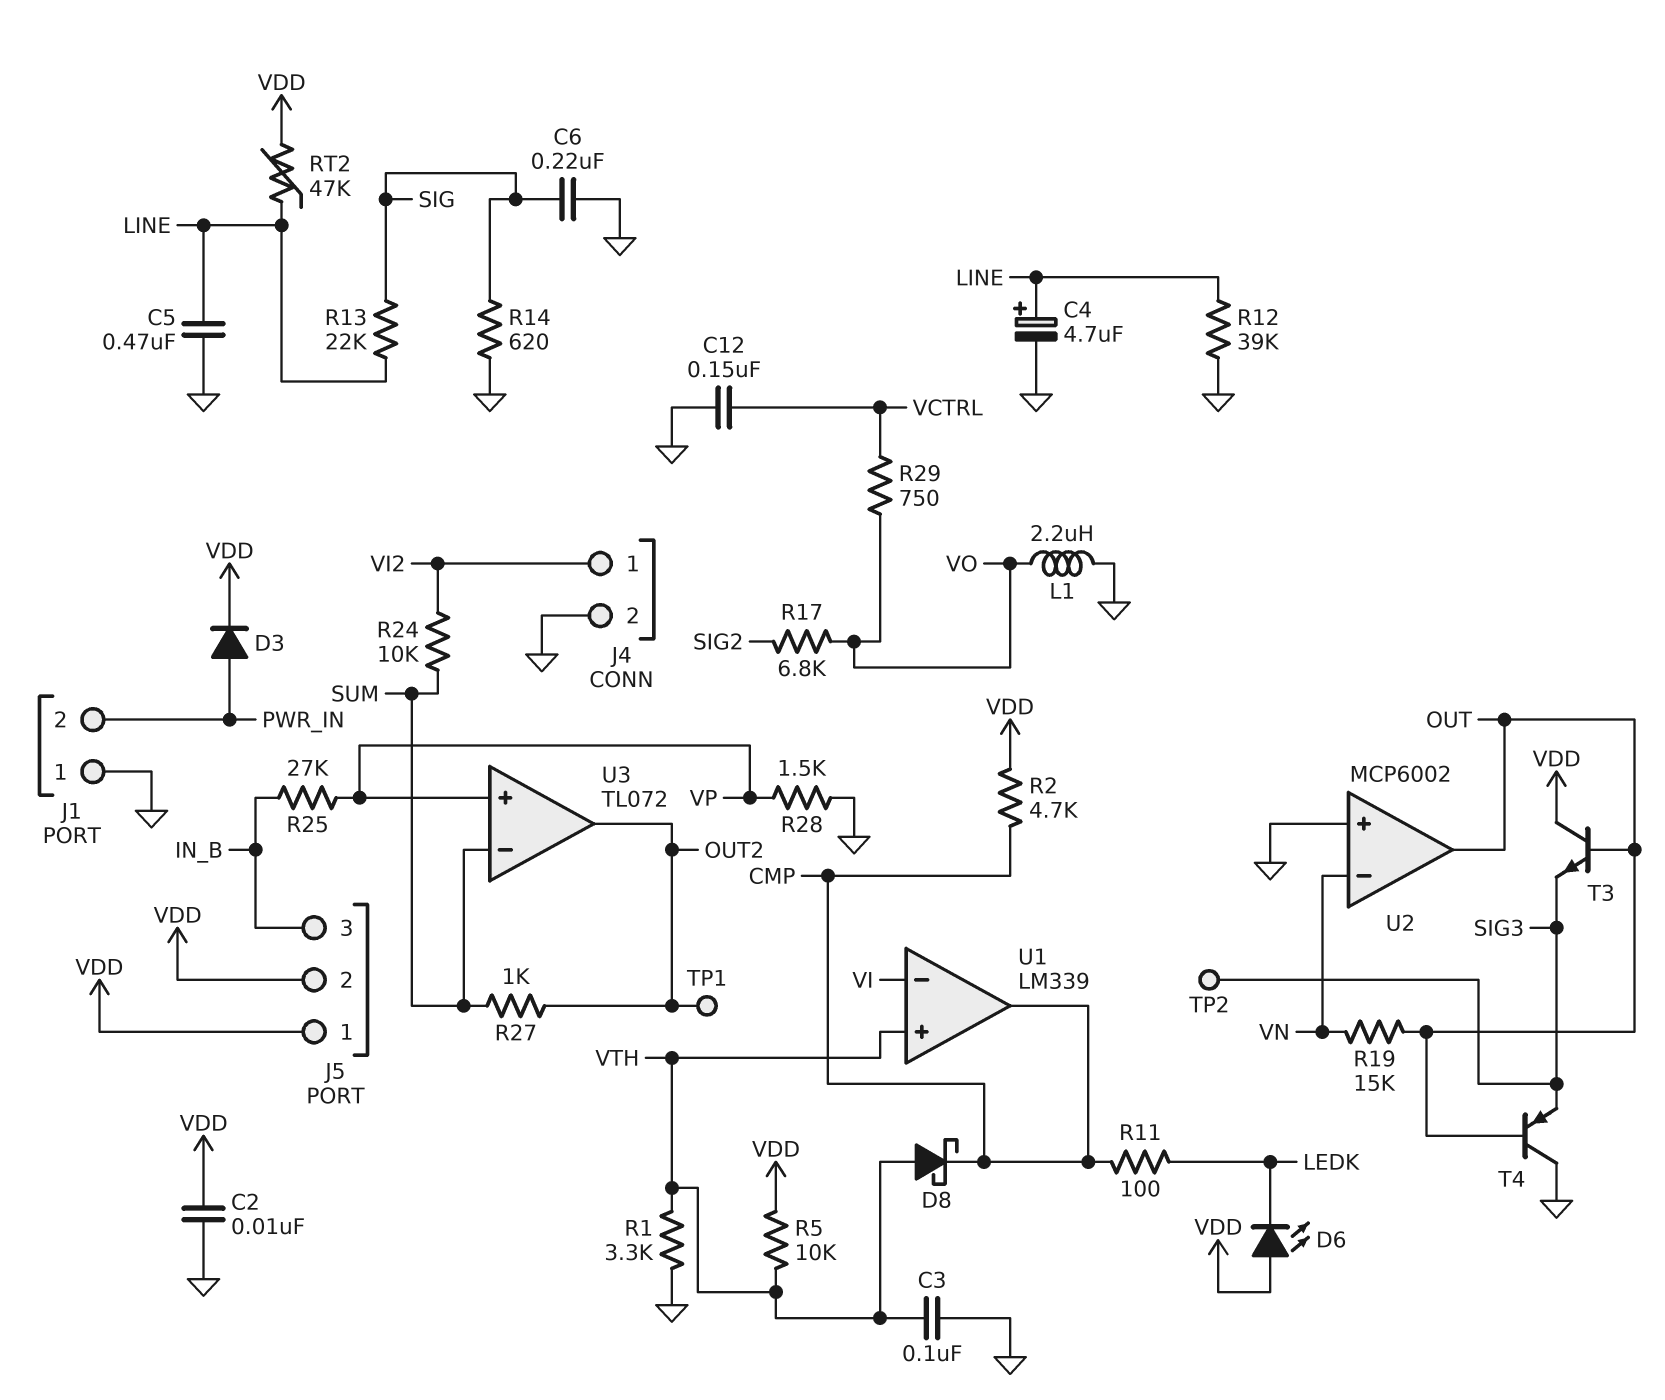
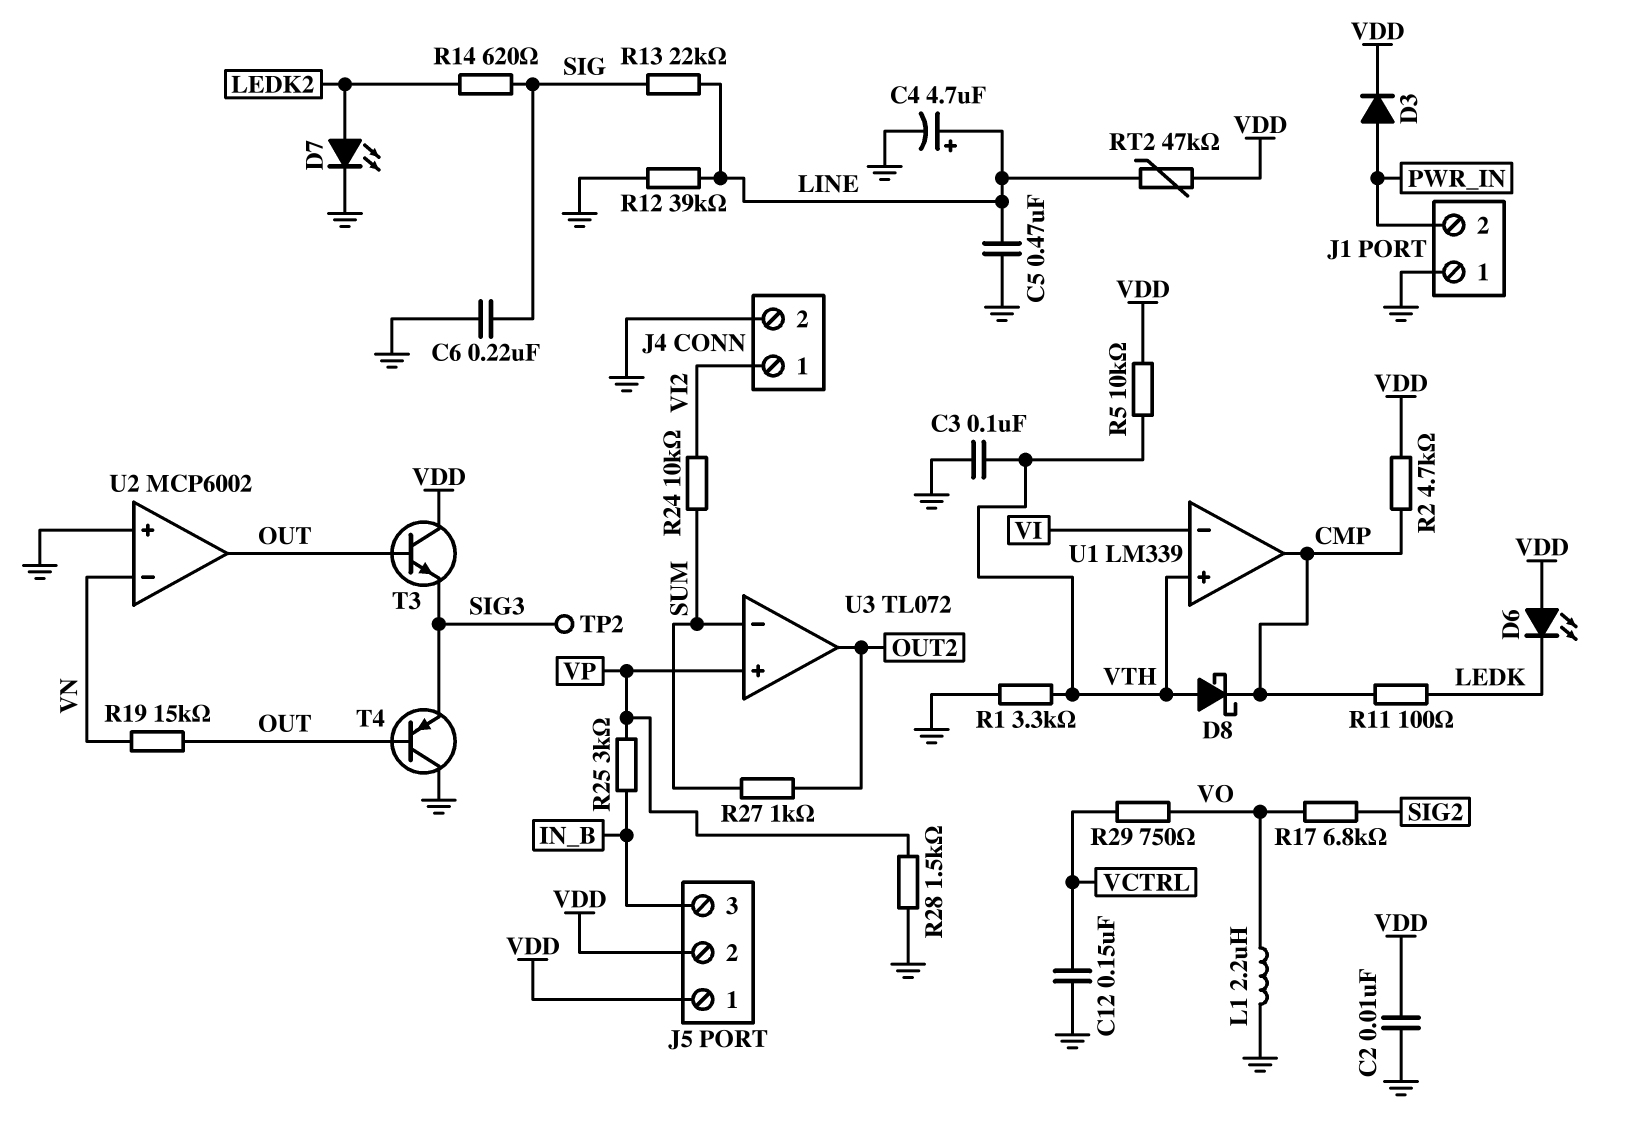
D7: none -> LED (A LEDK2, K GND)
R14: 620 (GND, SIG) -> 620 (LEDK2, SIG)
R25: 27k (IN_B, VP) -> 3k (IN_B, VP)
TP1: test point (OUT2) -> none

